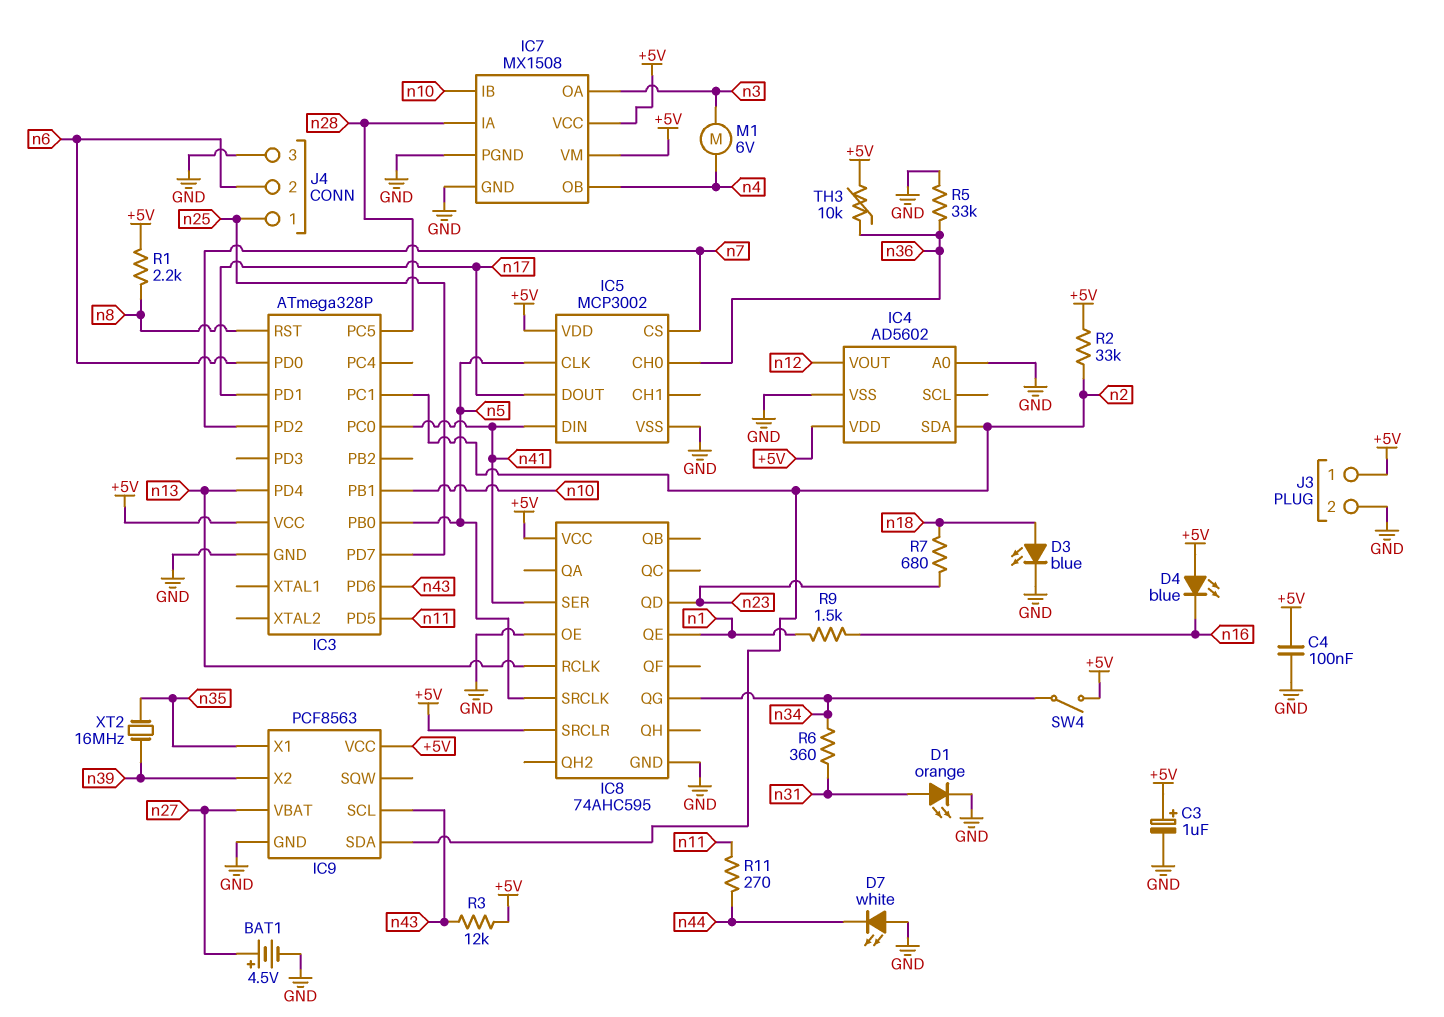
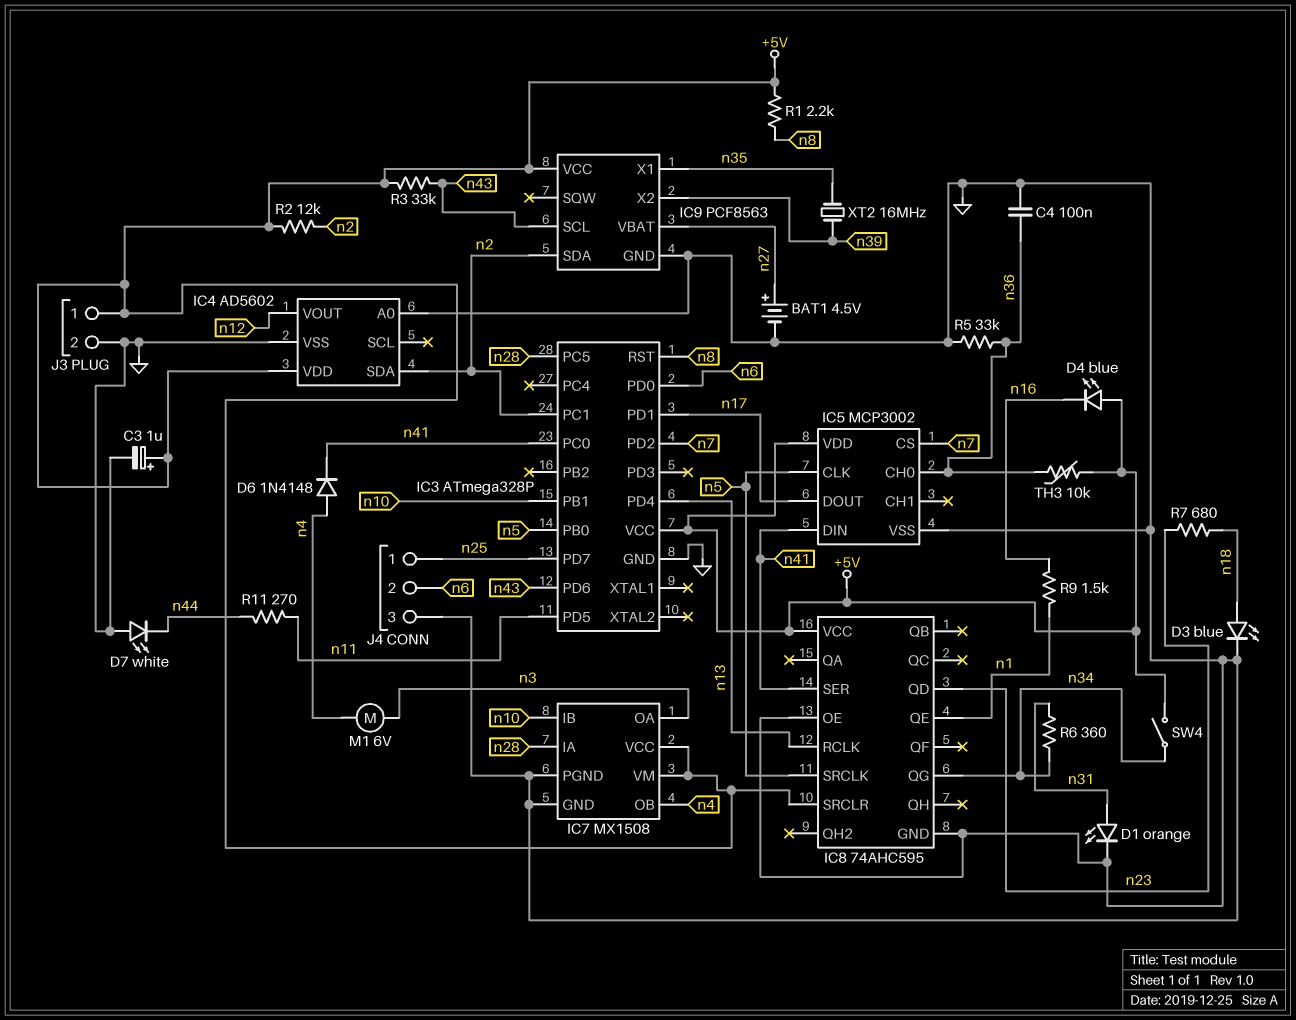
C4: 100nF (+5V, GND) -> 100nF (GND, n36)
D6: none -> diode 1N4148 (A n4, K n41)
R2: 33k (+5V, n2) -> 12k (+5V, n2)
R3: 12k (+5V, n43) -> 33k (+5V, n43)

